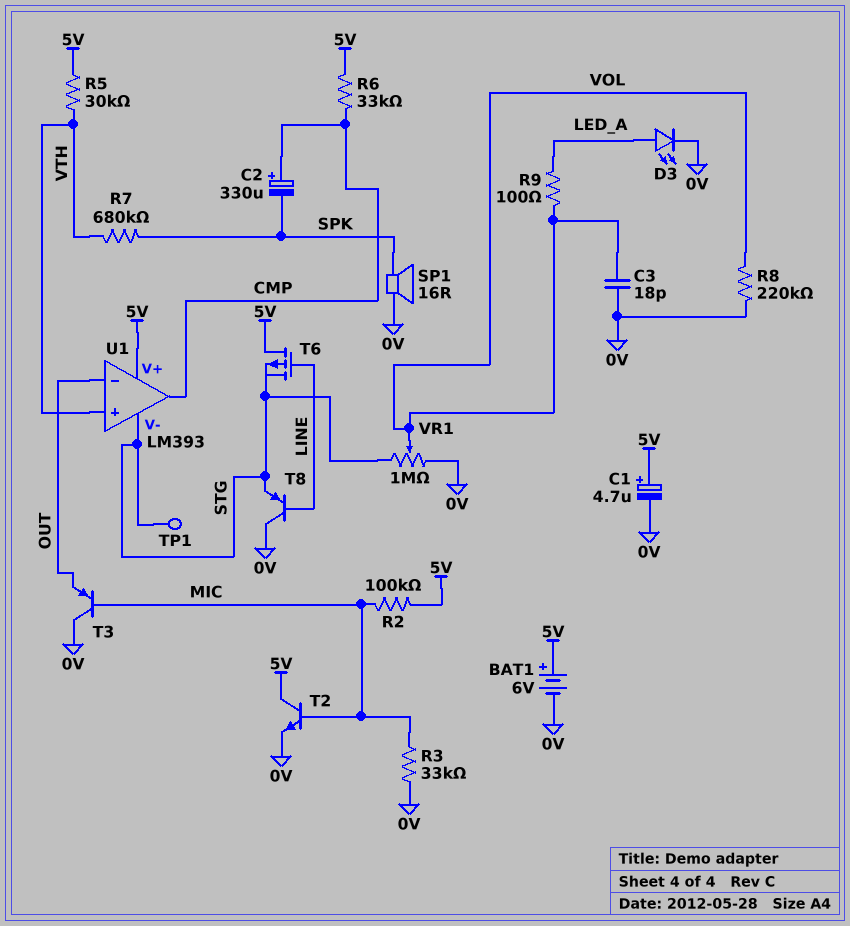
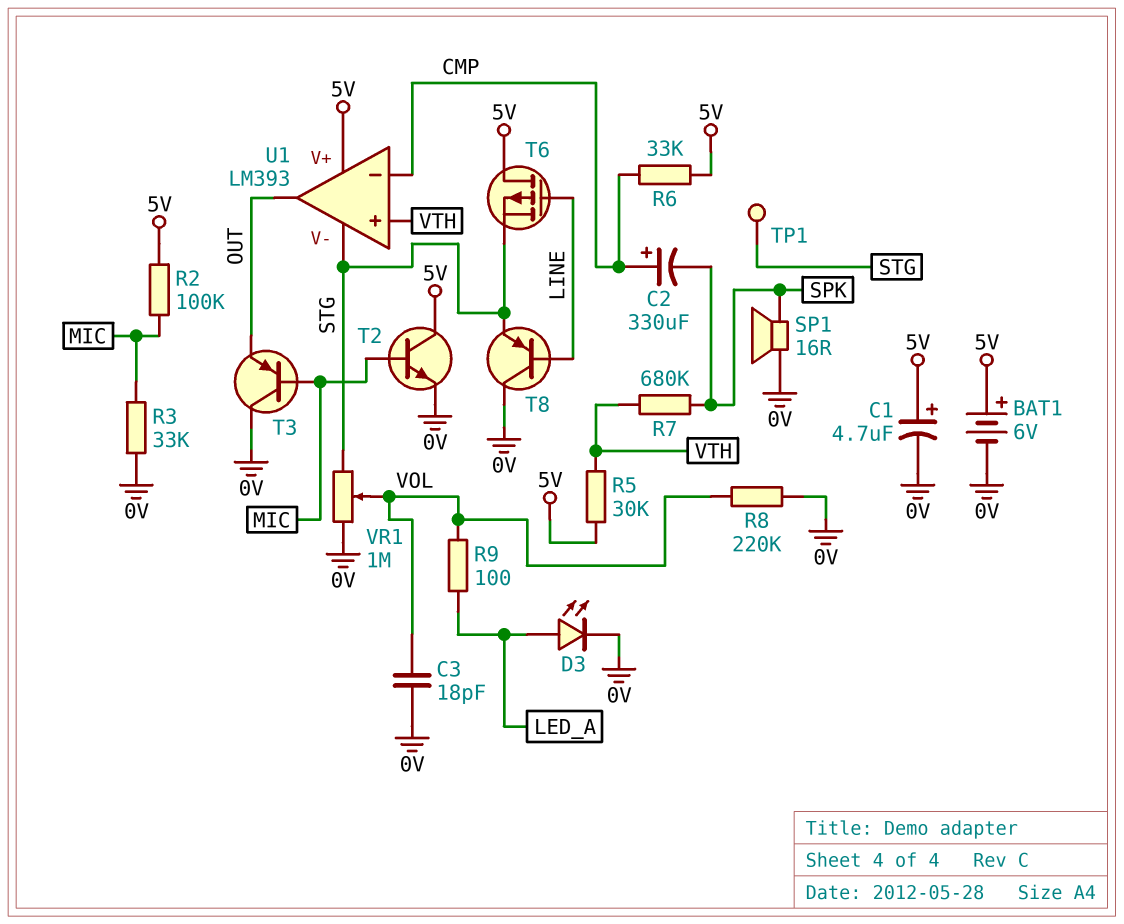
U1 pin in-: OUT -> CMP
U1 pin out: CMP -> OUT

